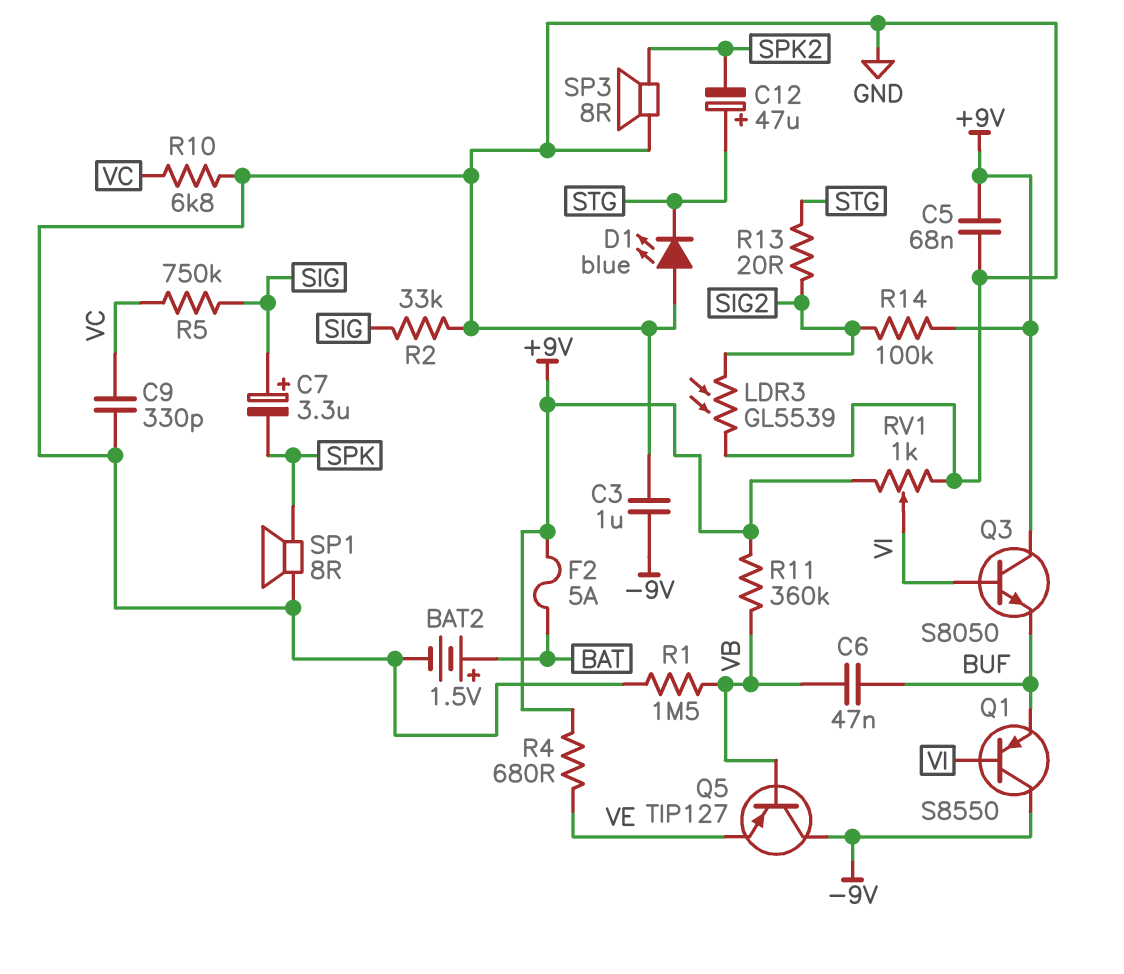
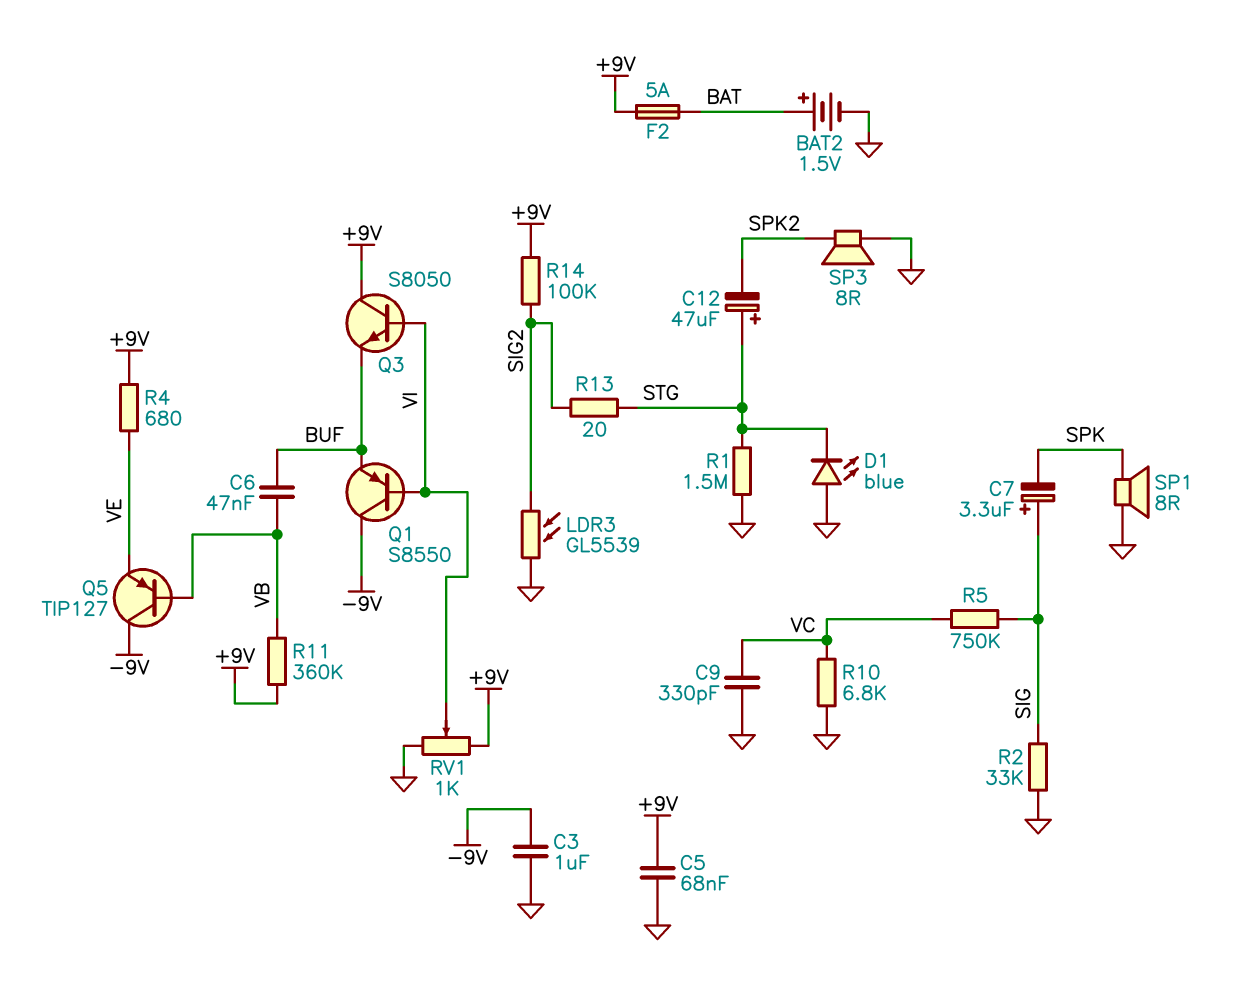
R1: 1.5M (GND, VB) -> 1.5M (GND, STG)

